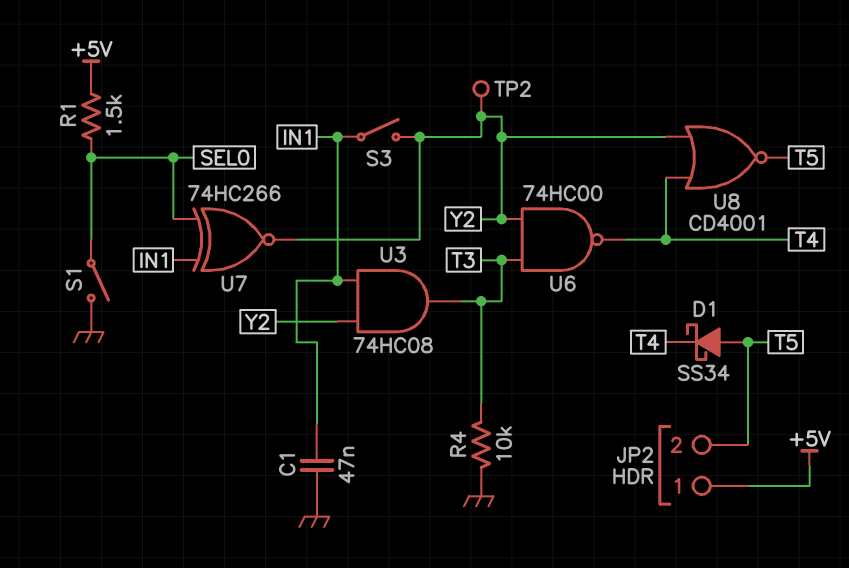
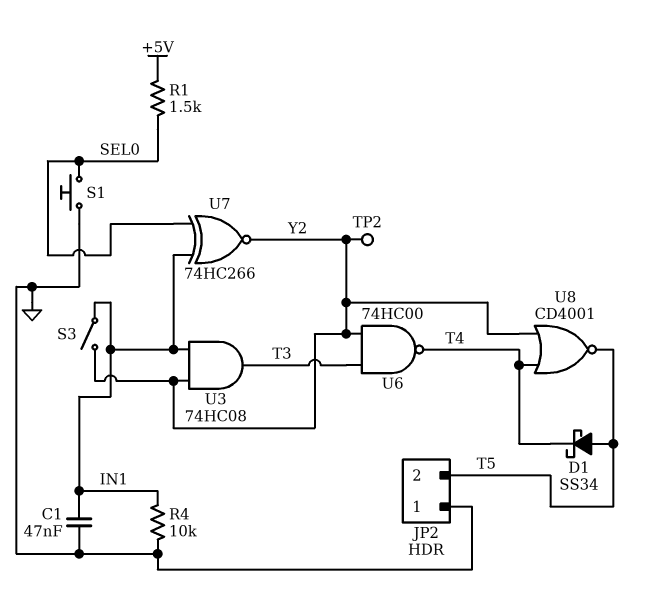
JP2 pin 1: +5V -> GND
R4: 10k (GND, T3) -> 10k (GND, IN1)
S1: switch (GND, SEL0) -> button (GND, SEL0)

